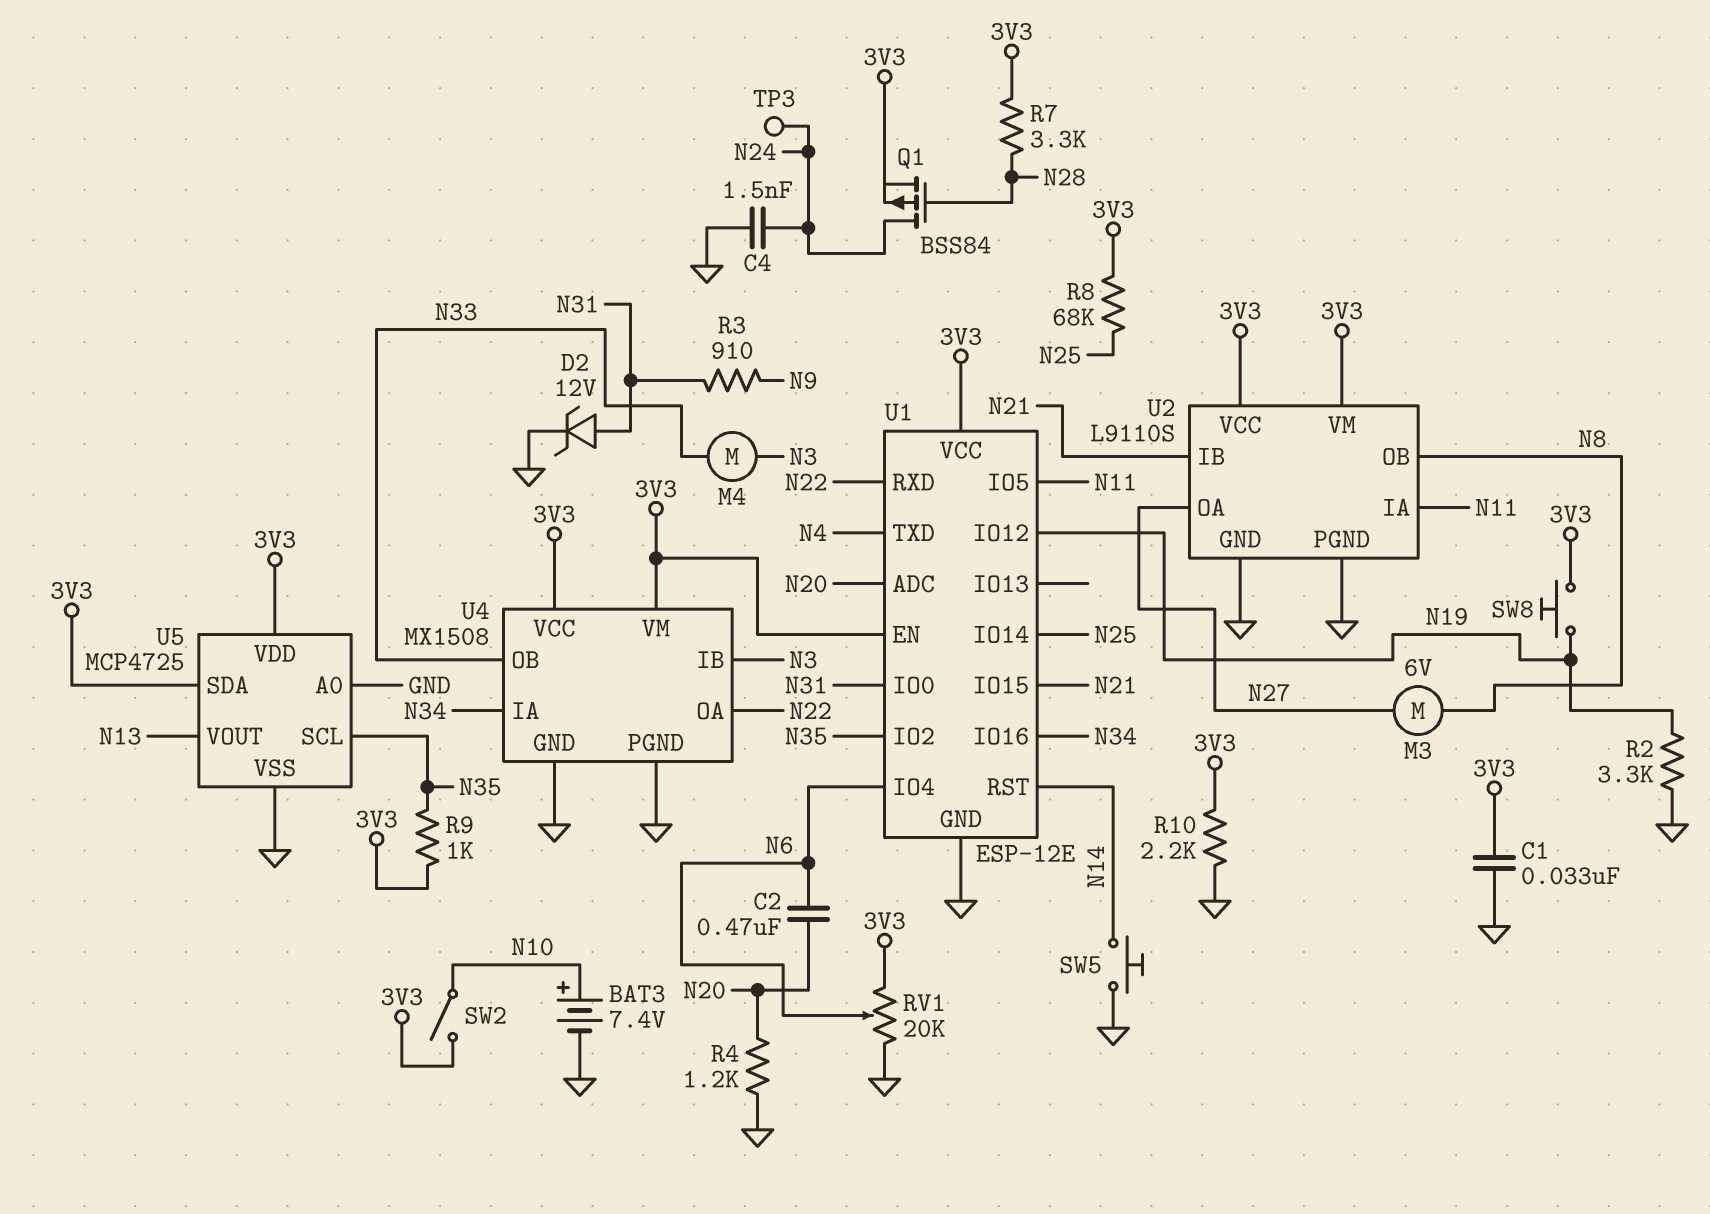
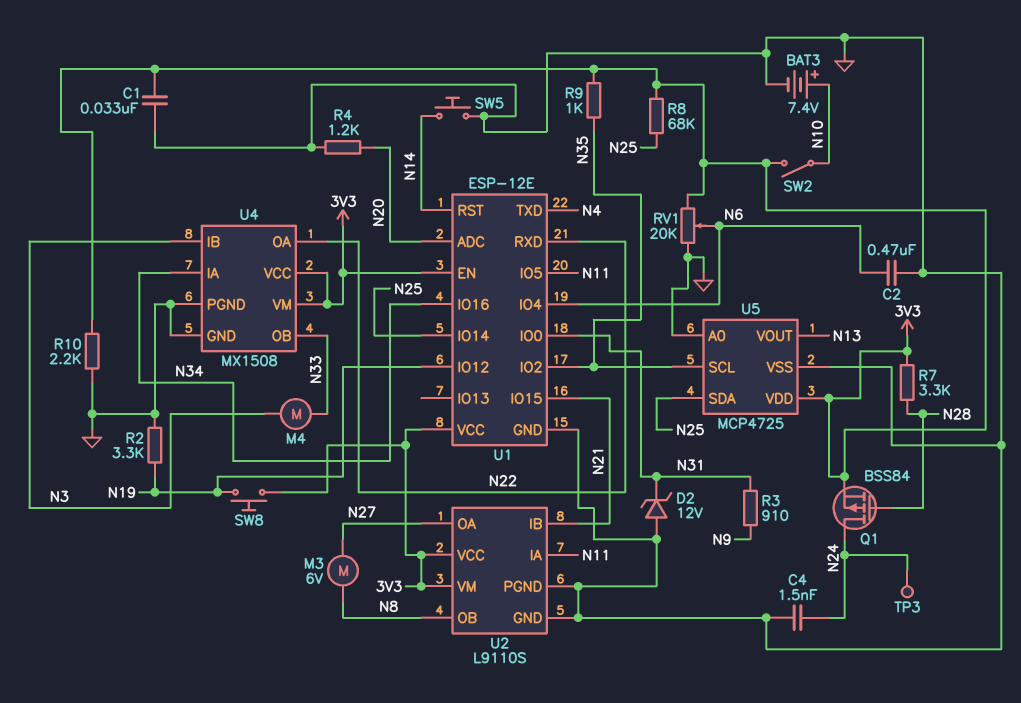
C2: 470nF (N6, N20) -> 470nF (GND, N6)
D2: zener 12V (A N31, K GND) -> zener 12V (A GND, K N31)
U5 pin SDA: 3V3 -> N25

